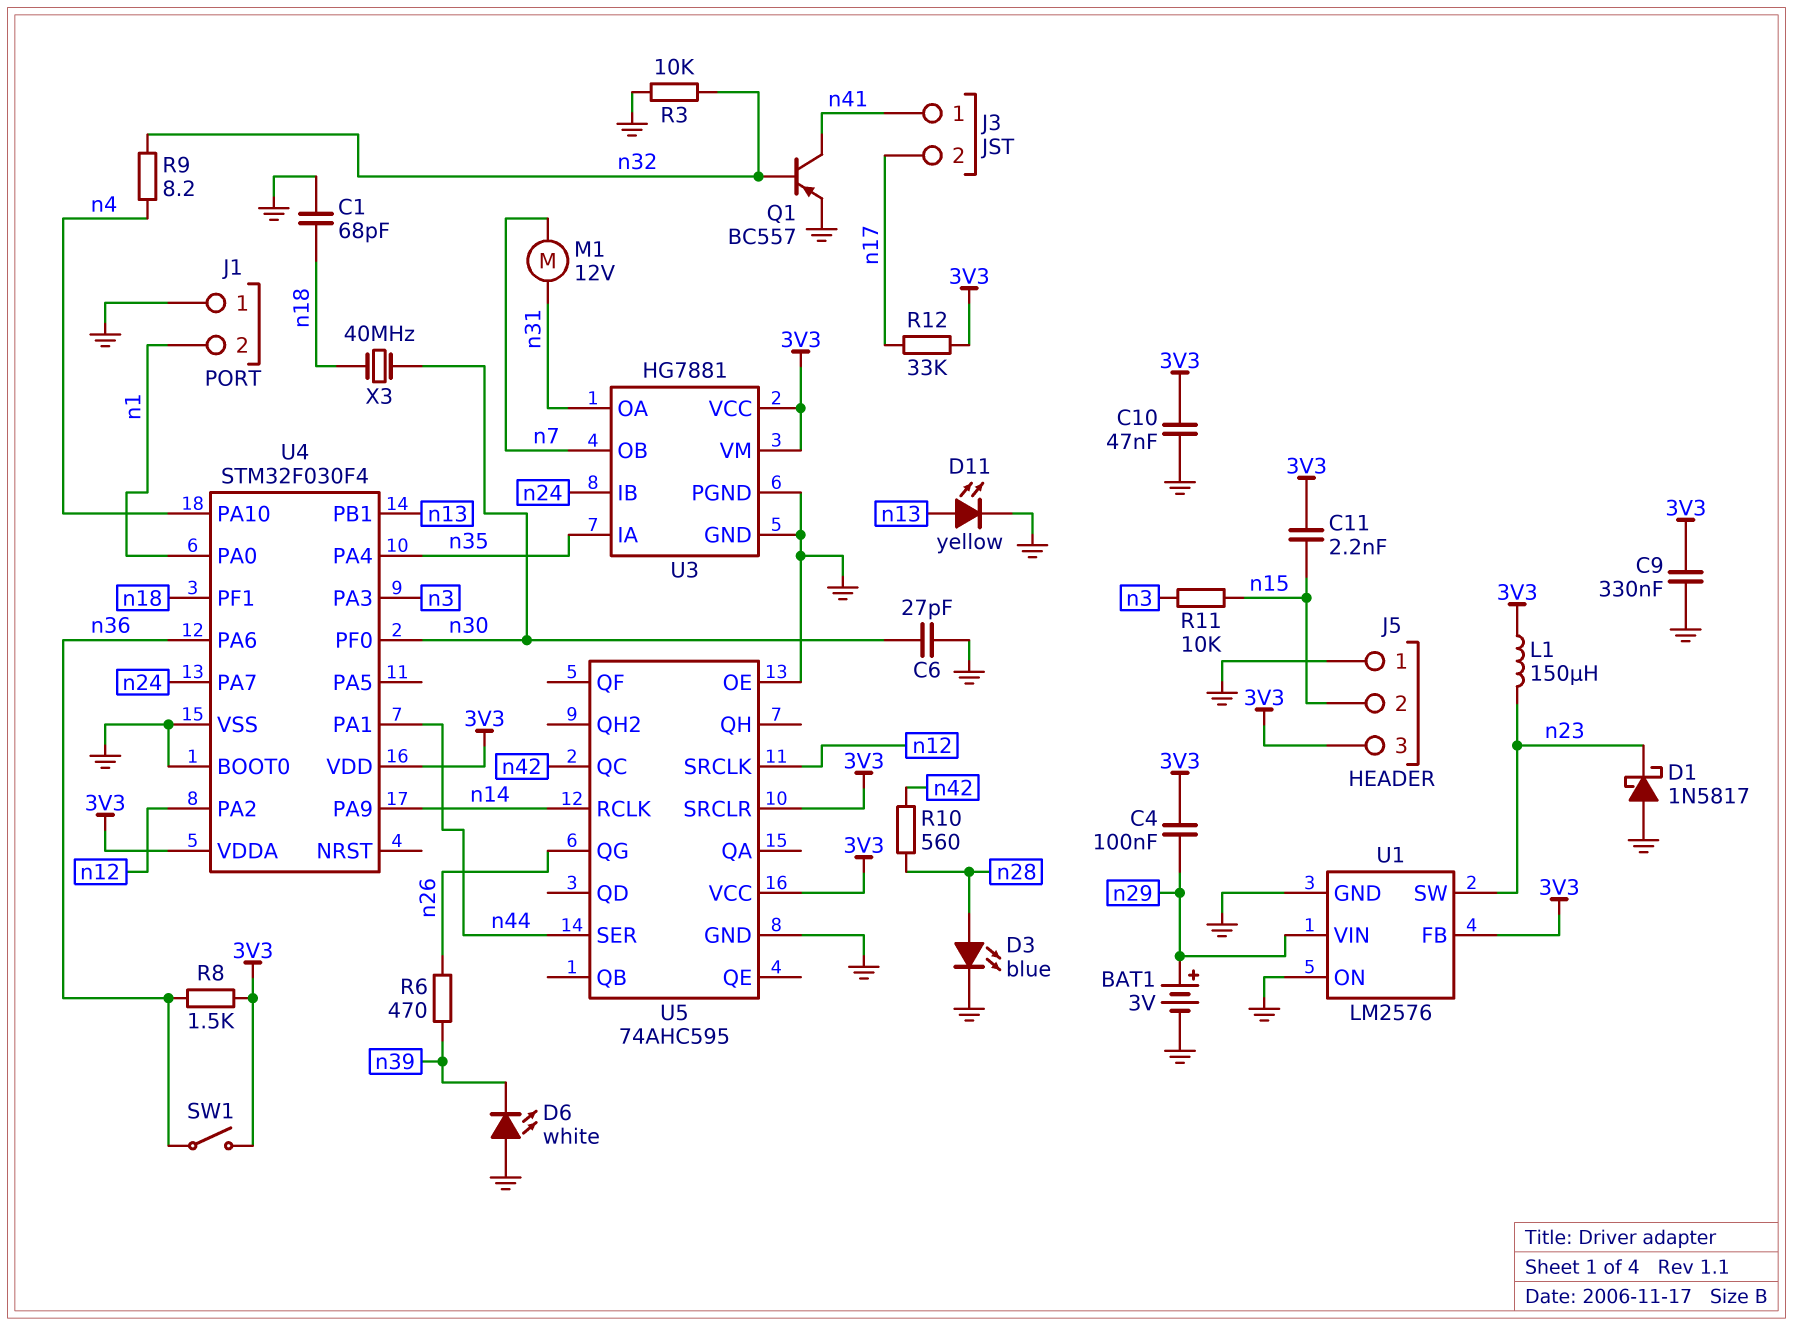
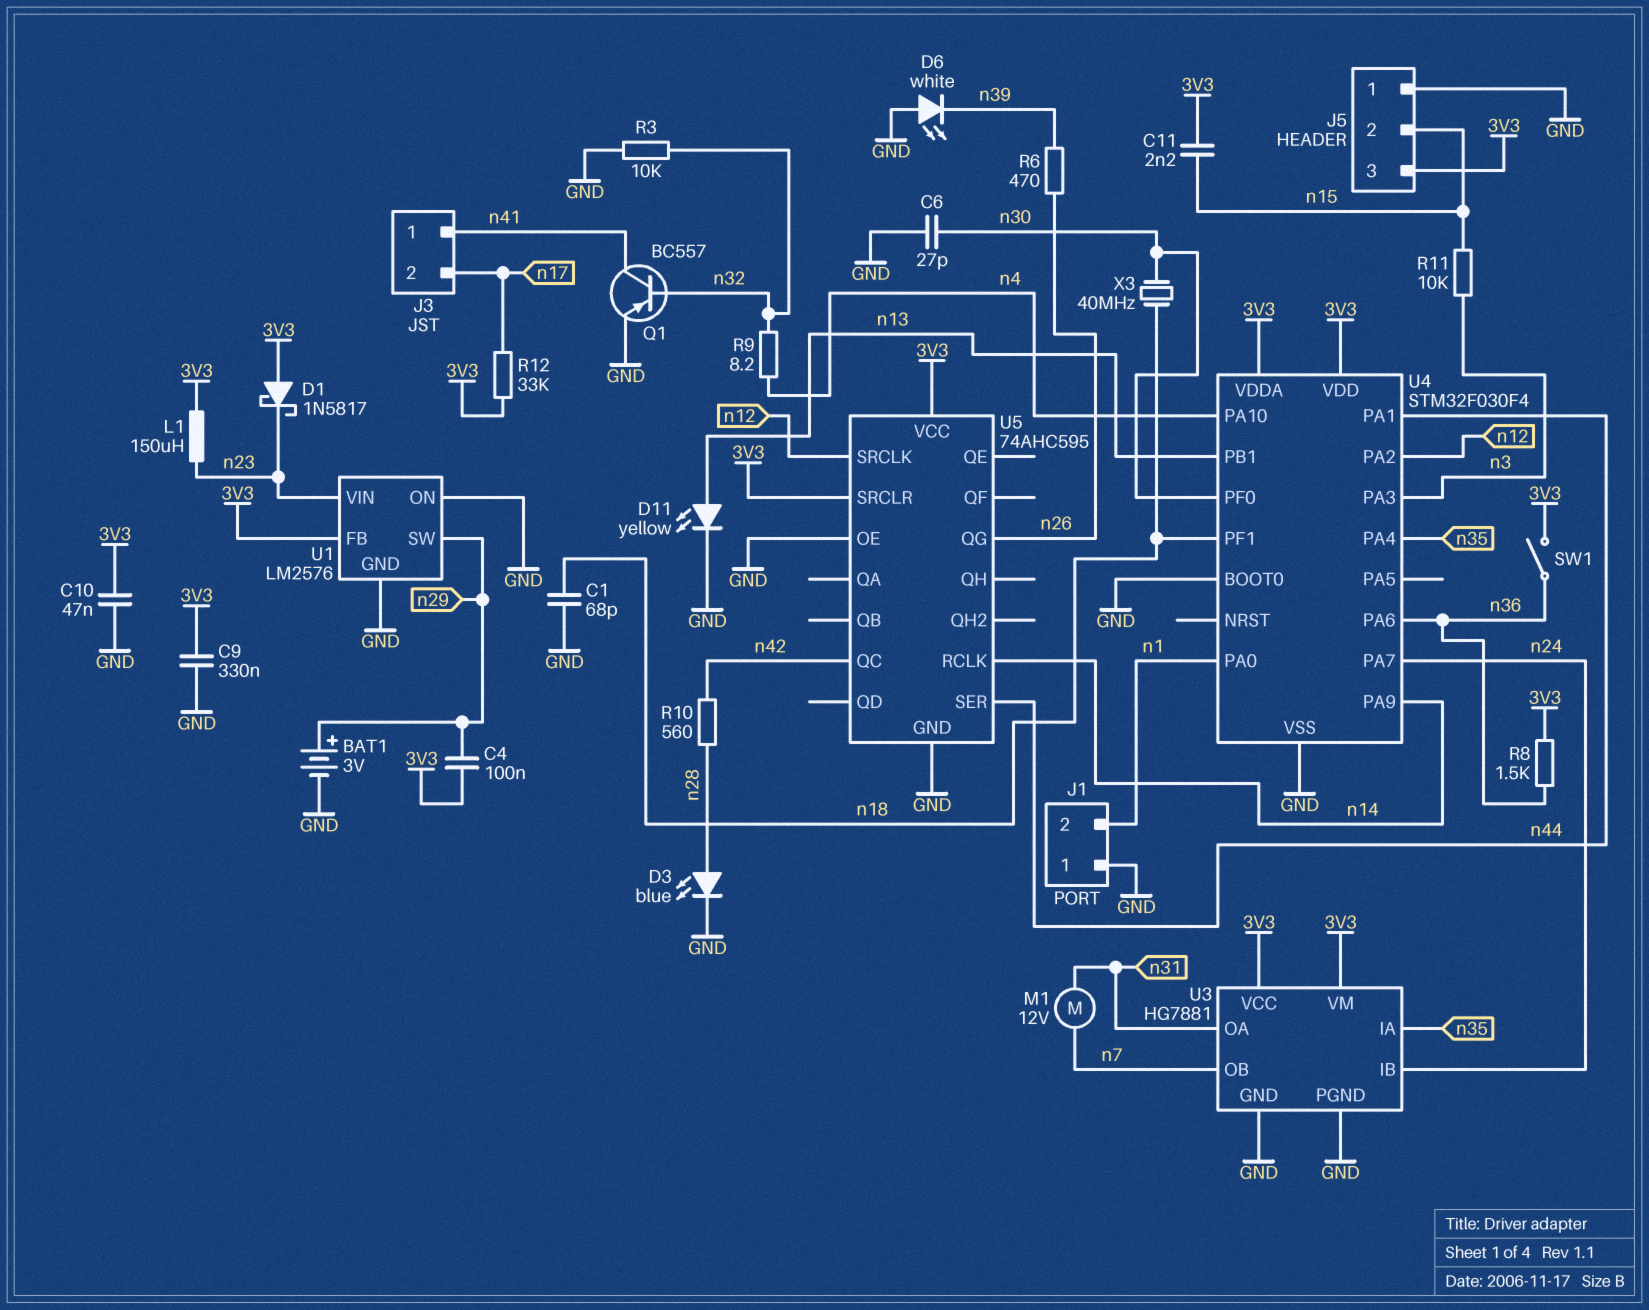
D1: schottky 1N5817 (A GND, K n23) -> schottky 1N5817 (A 3V3, K n23)
U1 pin SW: n23 -> n29
U1 pin VIN: n29 -> n23

